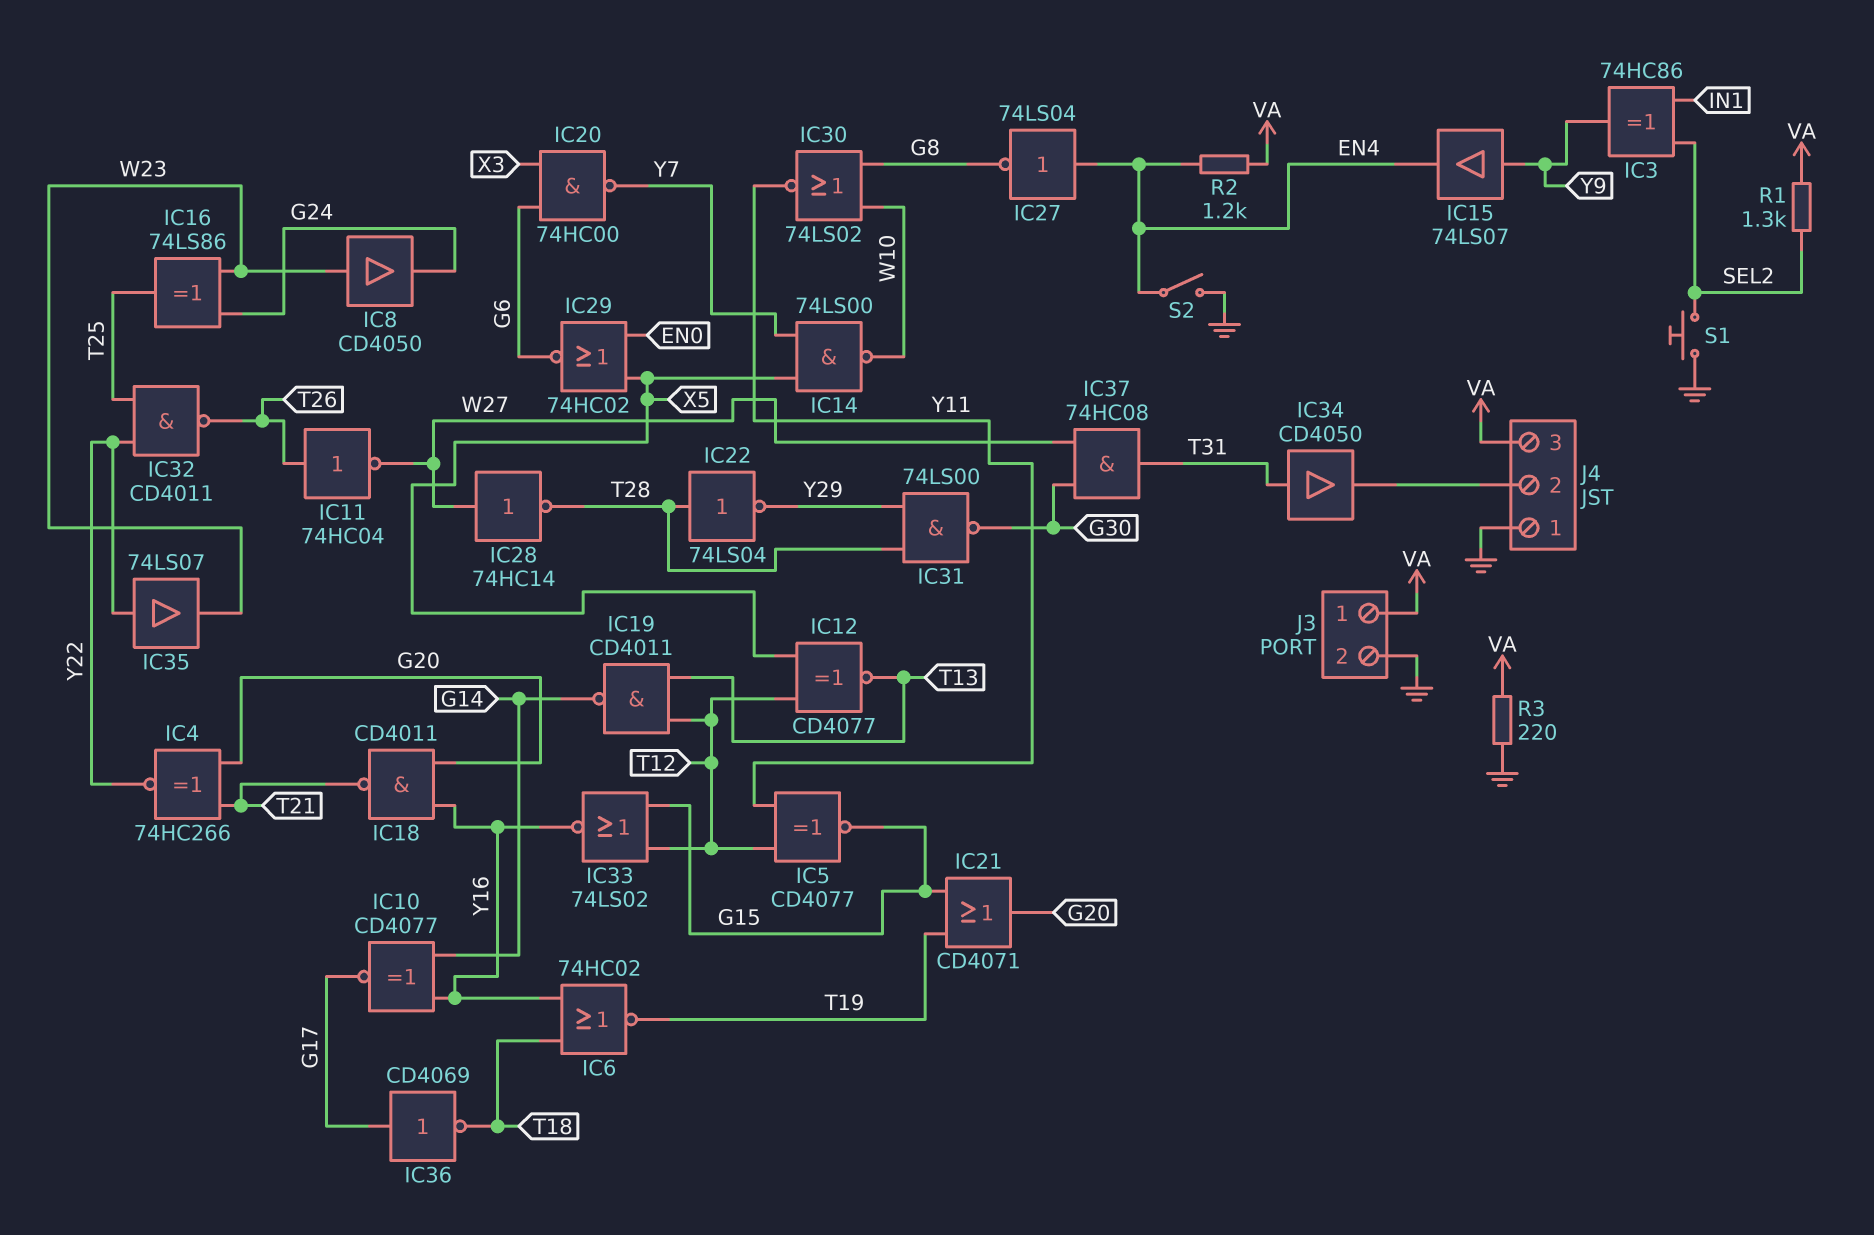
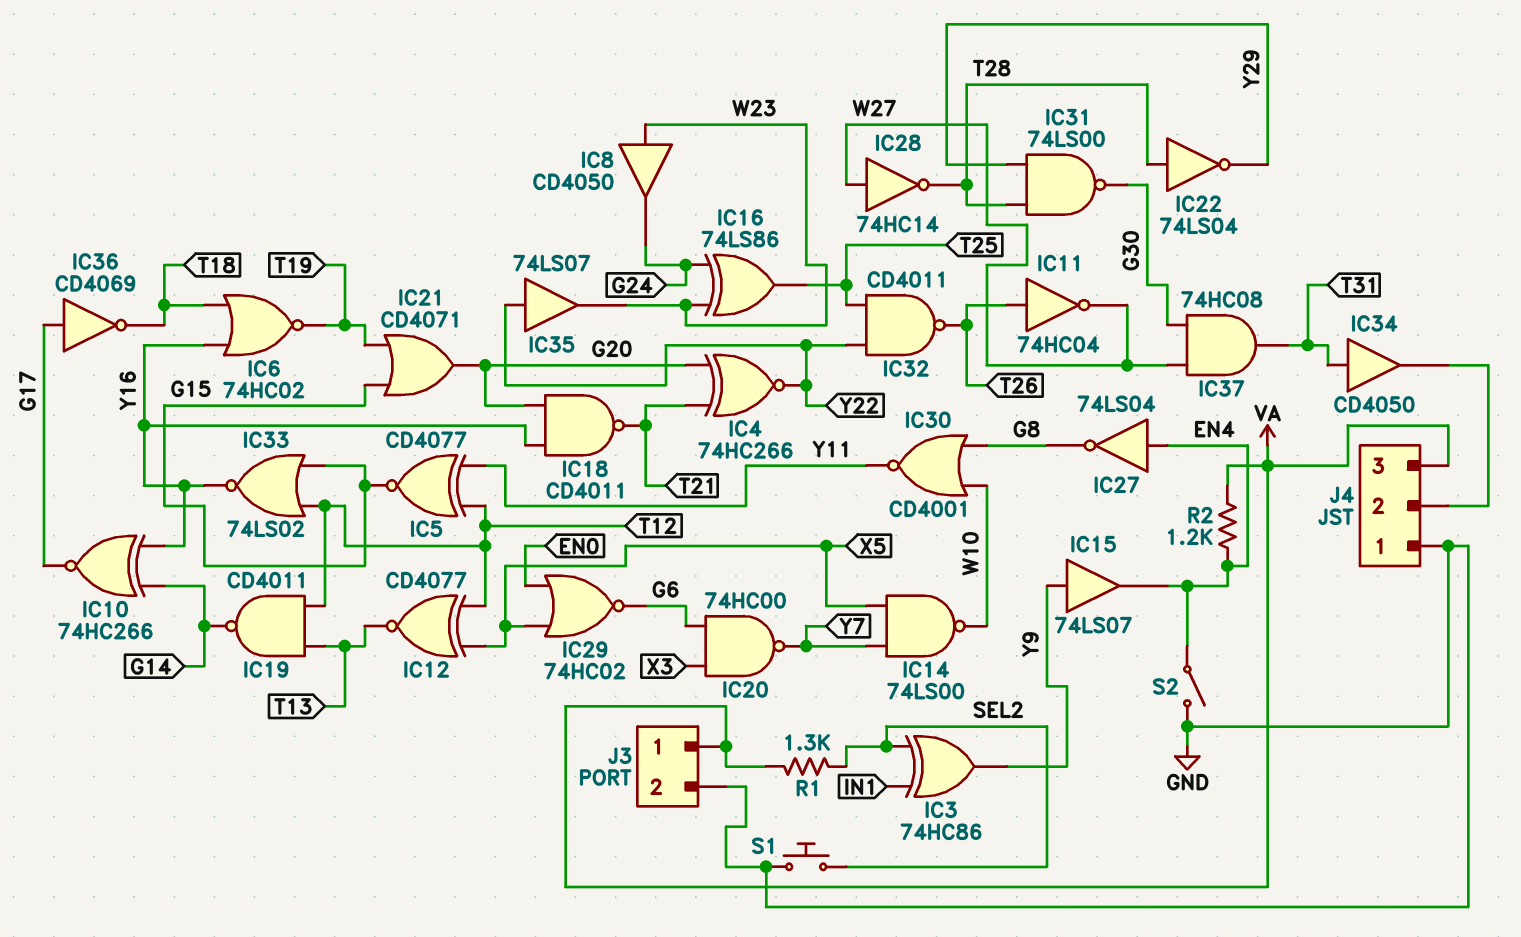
IC10: XNOR CD4077 (in G14, in Y16, out G17) -> XNOR 74HC266 (in G14, in Y16, out G17)
IC30: NOR 74LS02 (in G8, in W10, out Y11) -> NOR CD4001 (in G8, in W10, out Y11)
R3: 220 (GND, VA) -> none

